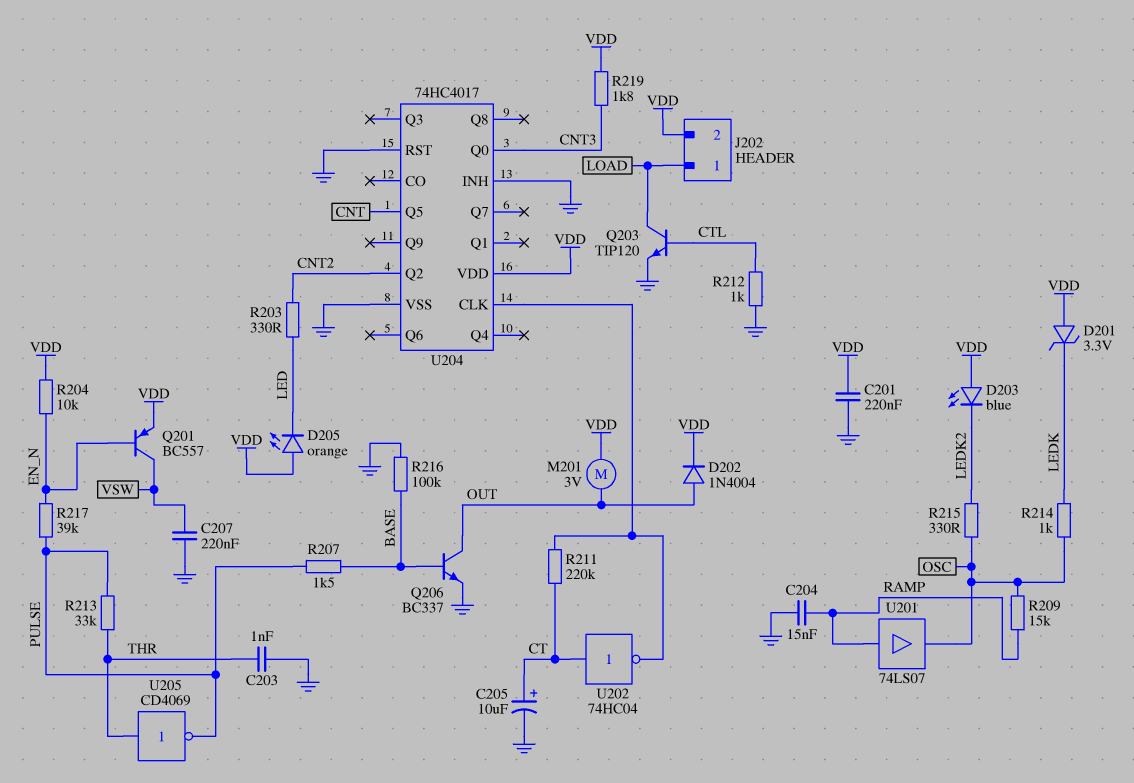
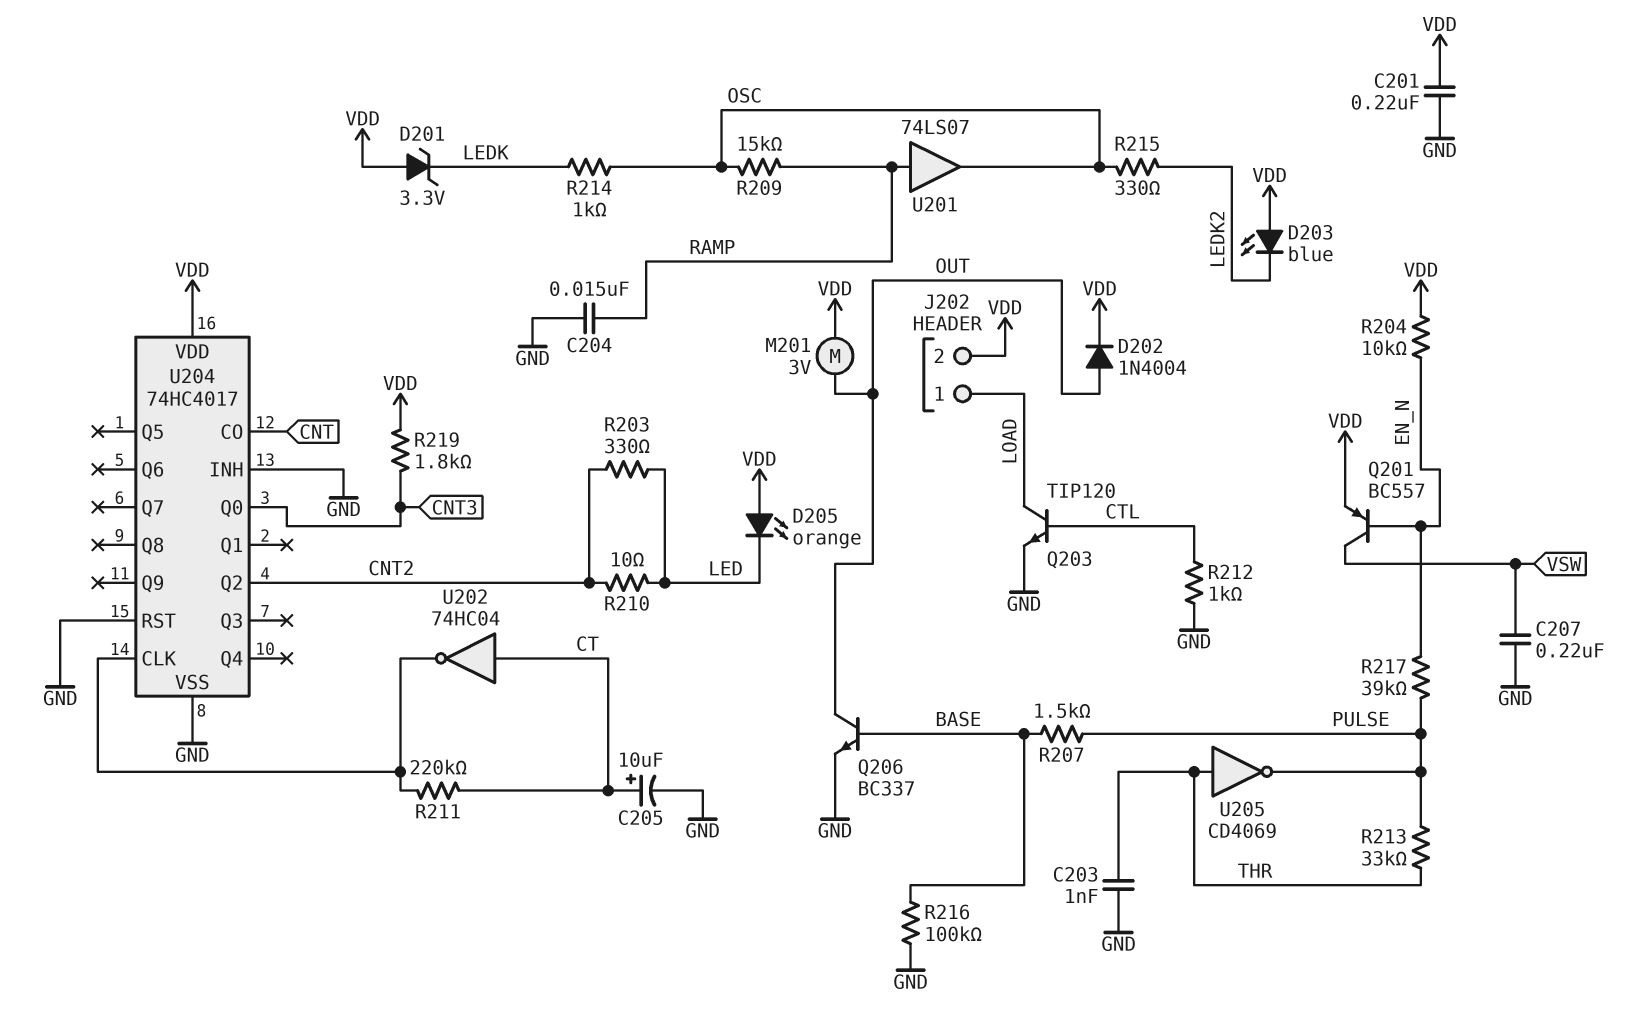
R210: none -> 10 (CNT2, LED)
U204 pin CO: none -> CNT
U204 pin Q5: CNT -> none

